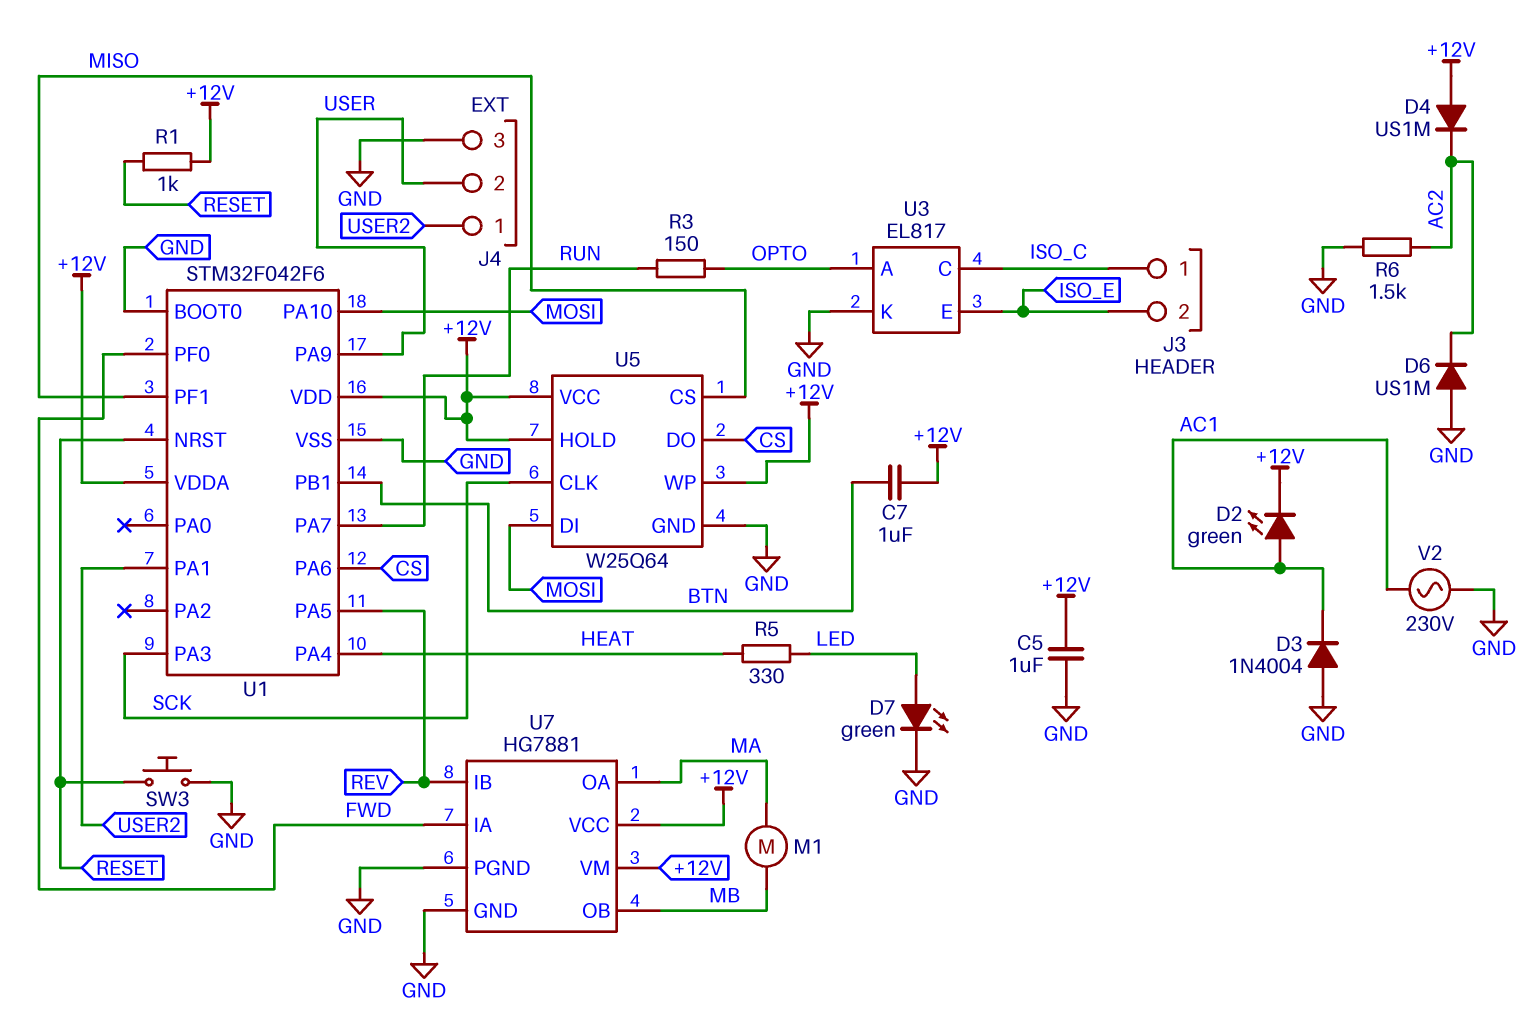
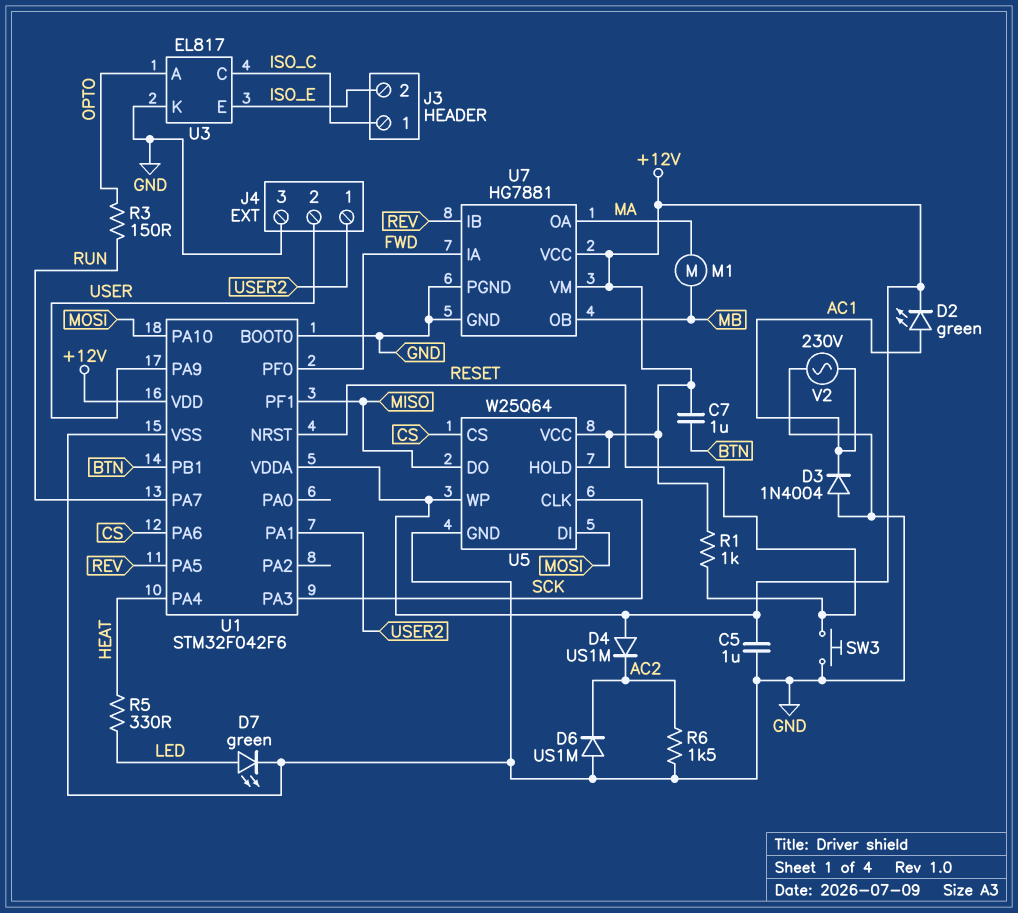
U5 pin CS: MISO -> CS
U5 pin DO: CS -> MISO

